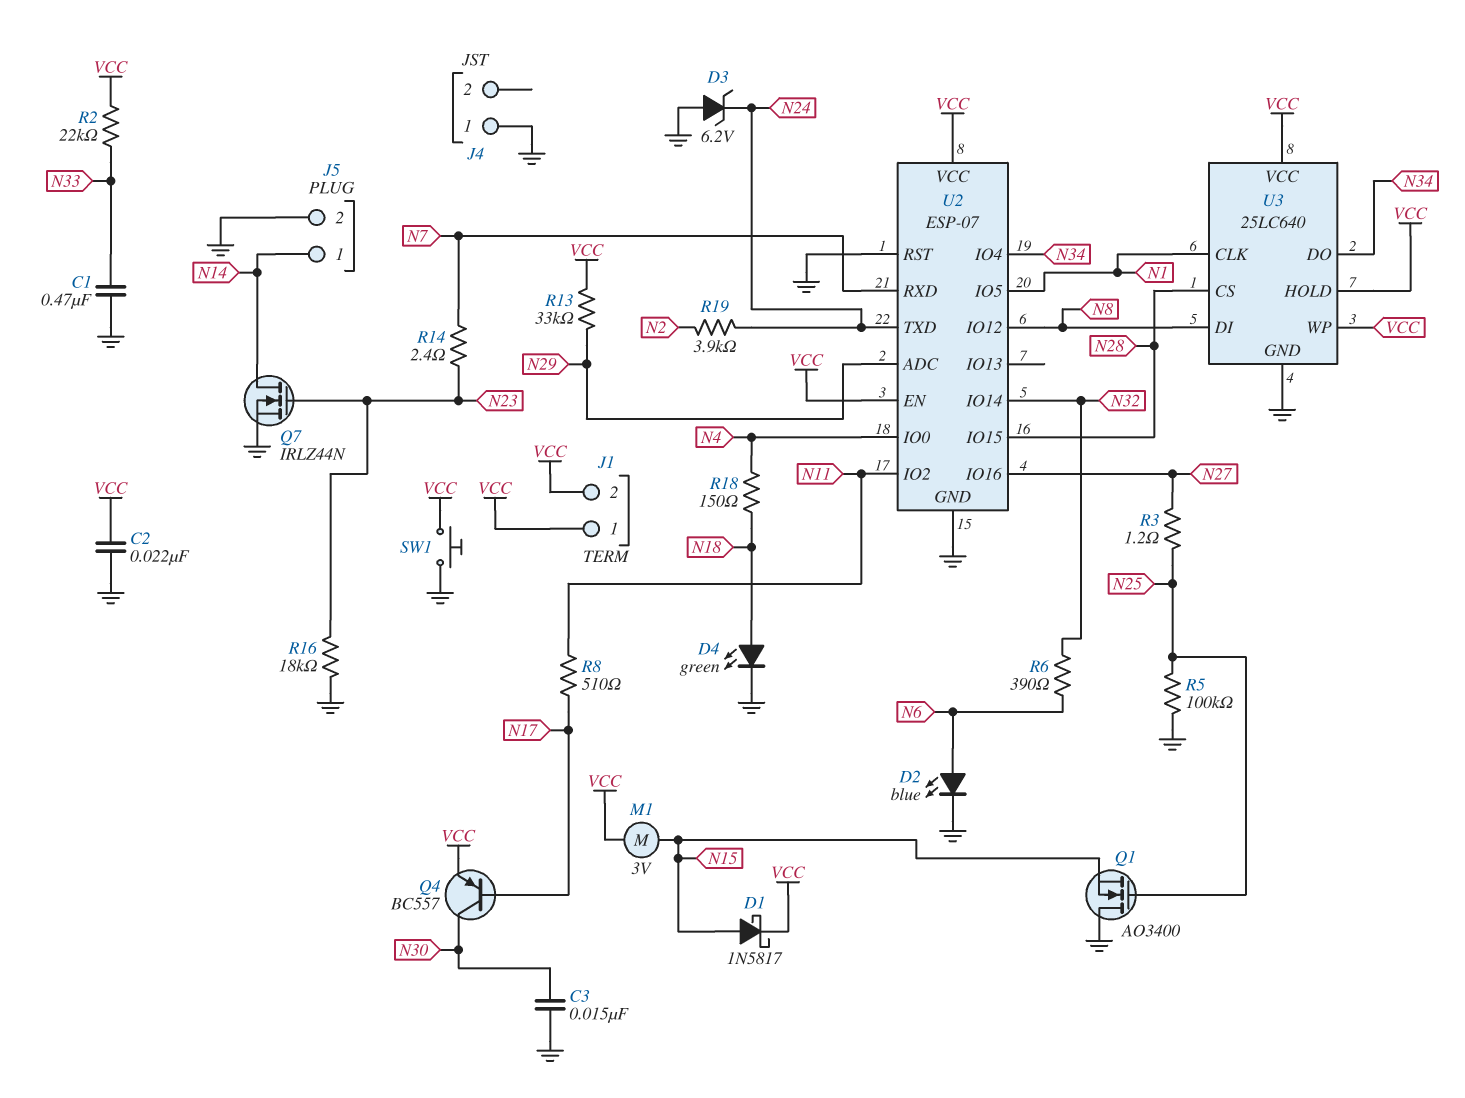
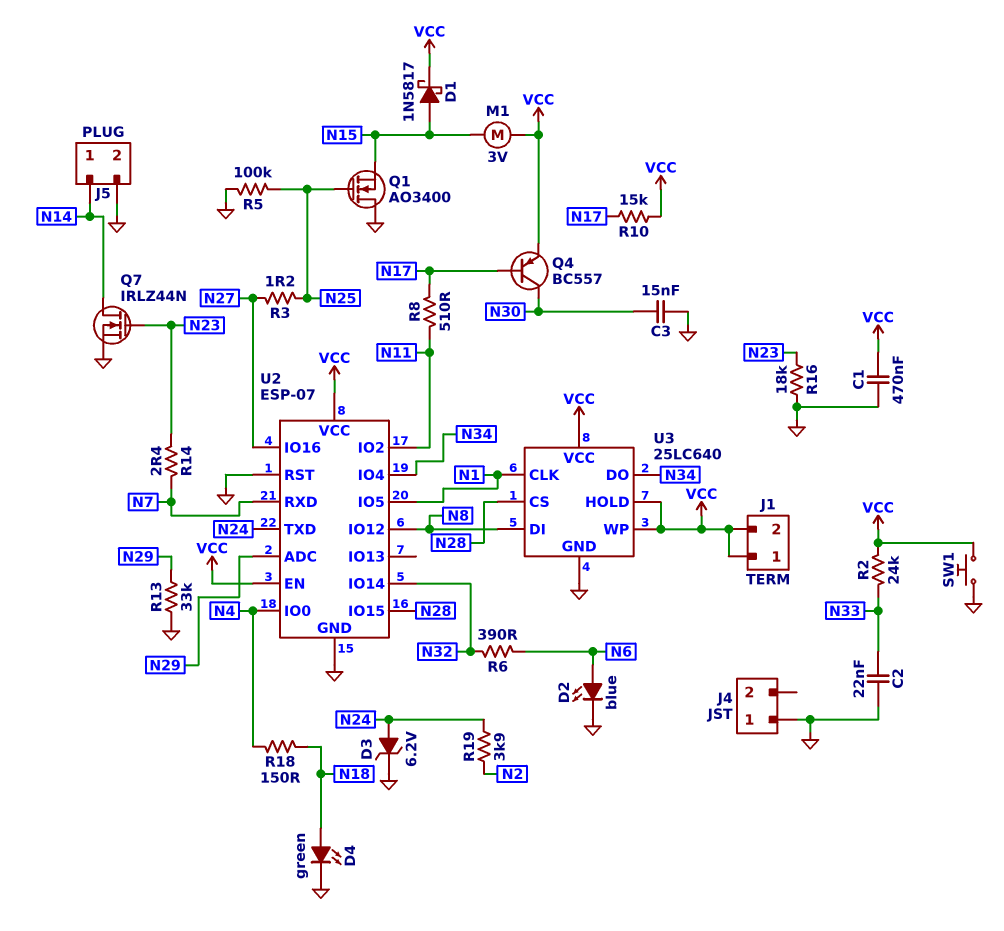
C1: 470nF (GND, N33) -> 470nF (GND, VCC)
C2: 22nF (GND, VCC) -> 22nF (GND, N33)
D3: zener 6.2V (A GND, K N24) -> zener 6.2V (A N24, K GND)
R2: 22k (N33, VCC) -> 24k (N33, VCC)
R10: none -> 15k (N17, VCC)
R13: 33k (N29, VCC) -> 33k (GND, N29)

